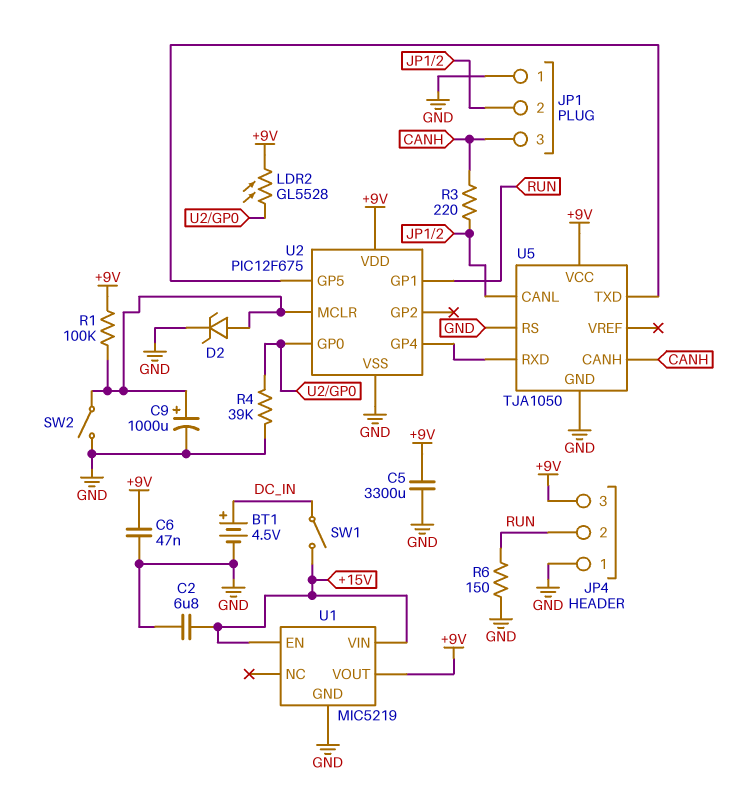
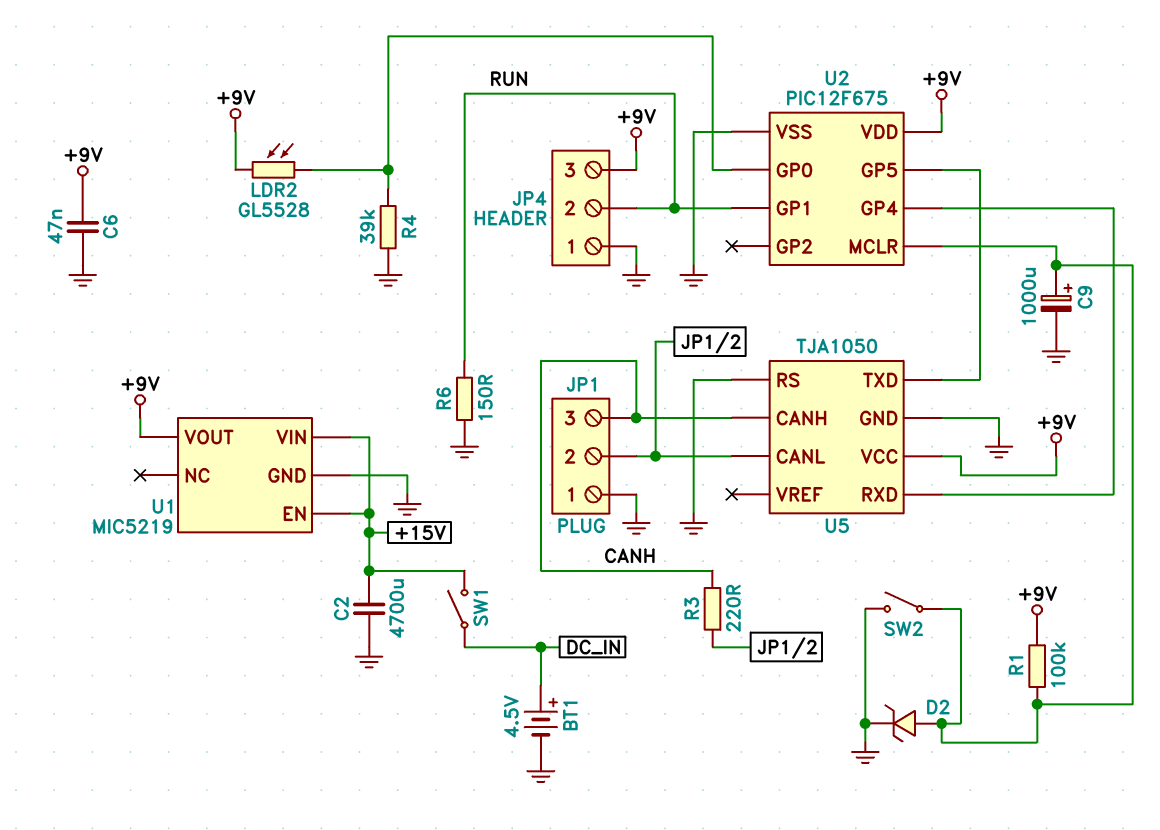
C2: 6.8uF (+15V, GND) -> 4700uF (+15V, GND)
C5: 3300uF (+9V, GND) -> none

